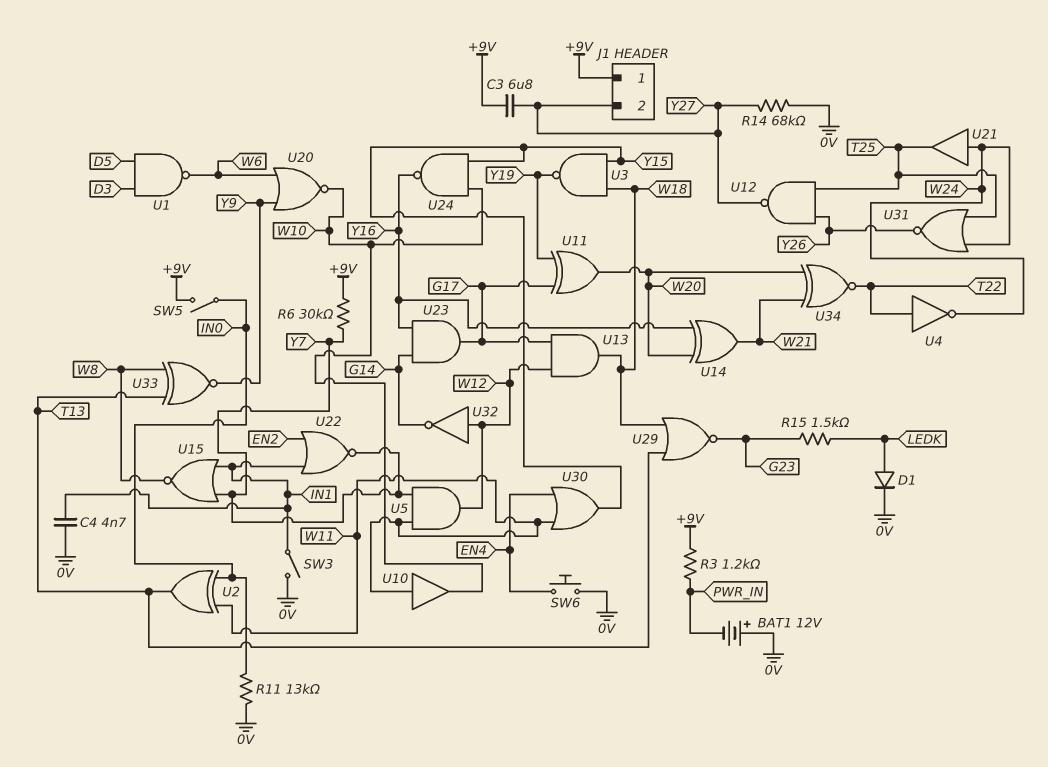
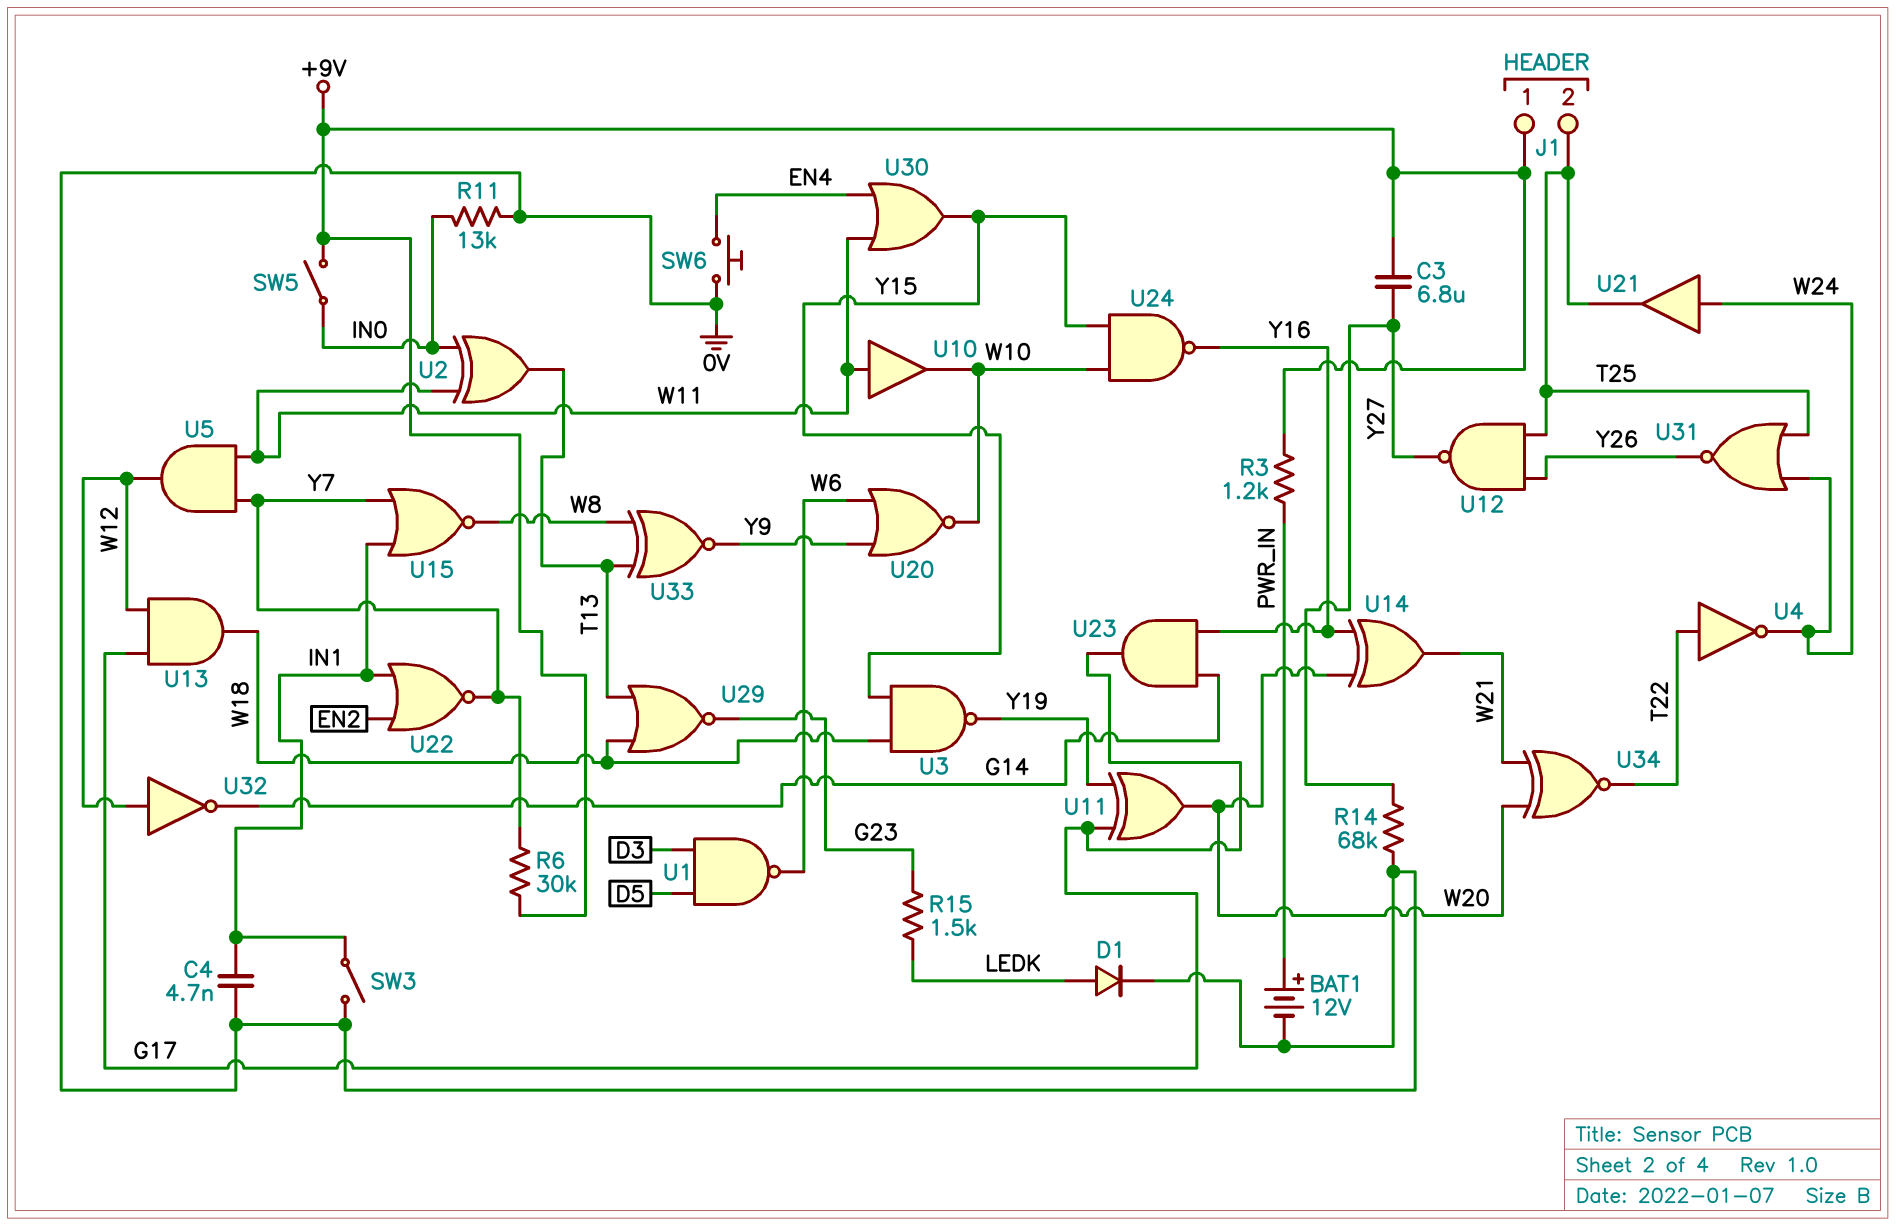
BAT1: 12V (plus 0V, minus PWR_IN) -> 12V (plus PWR_IN, minus 0V)
J1 pin 2: Y27 -> T25

